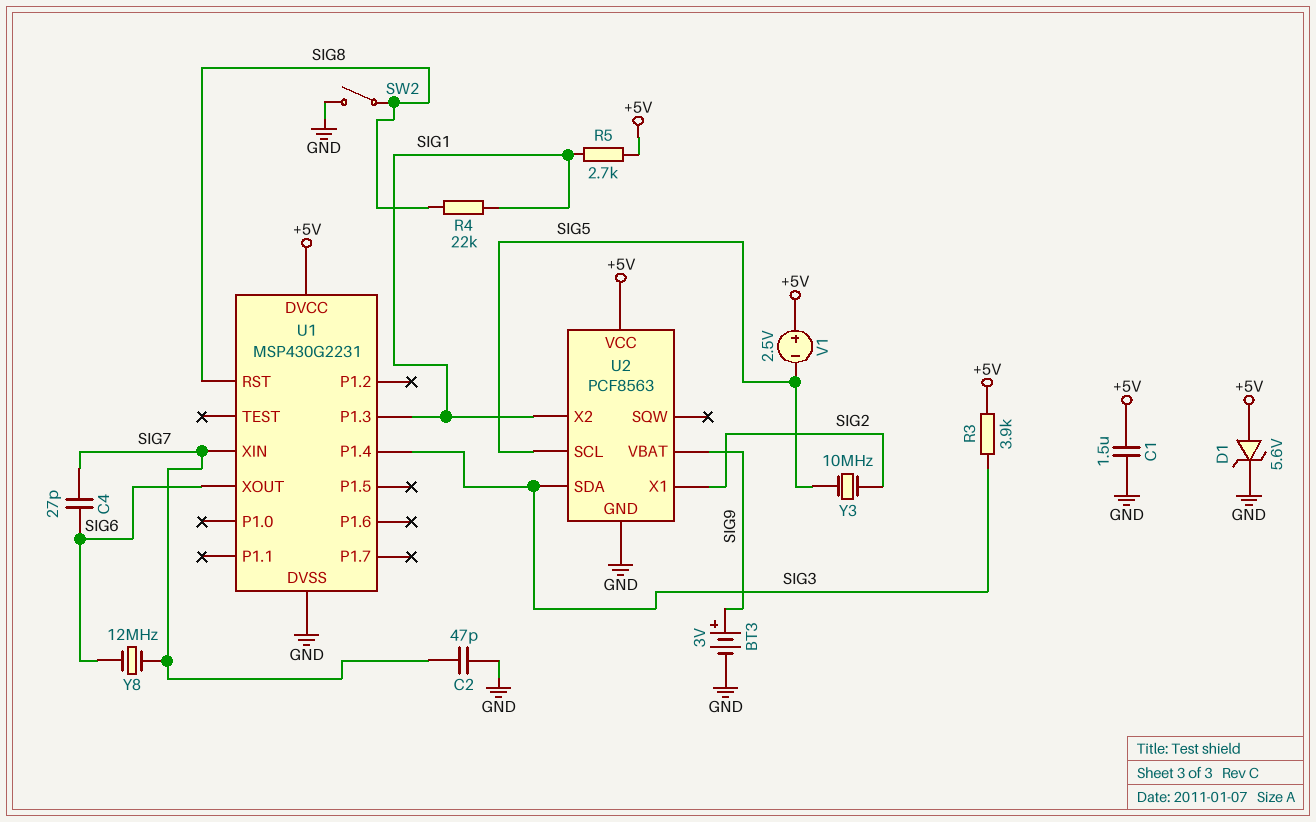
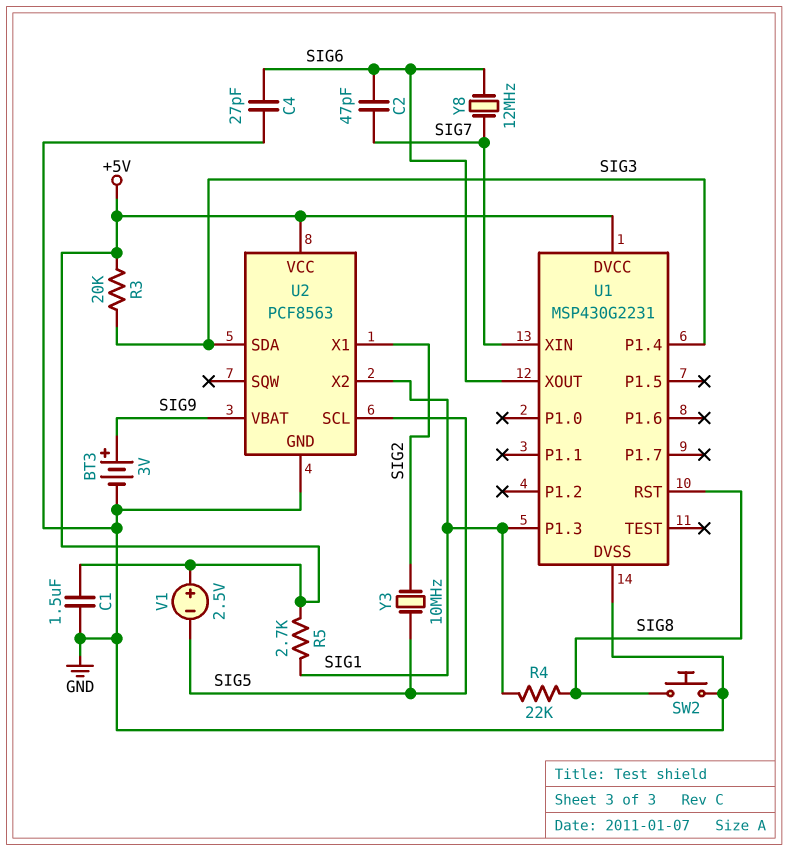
C2: 47pF (GND, SIG7) -> 47pF (SIG6, SIG7)
C4: 27pF (SIG6, SIG7) -> 27pF (GND, SIG6)
D1: zener 5.6V (A +5V, K GND) -> none
R3: 3.9k (+5V, SIG3) -> 20k (+5V, SIG3)
SW2: switch (GND, SIG8) -> button (GND, SIG8)

